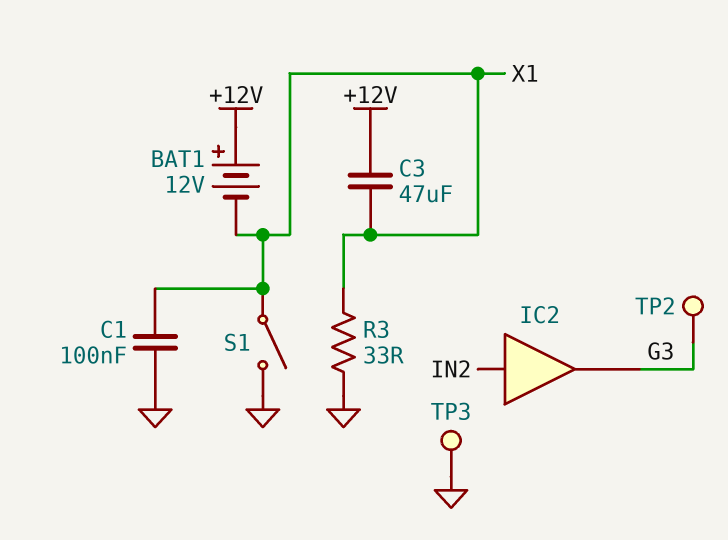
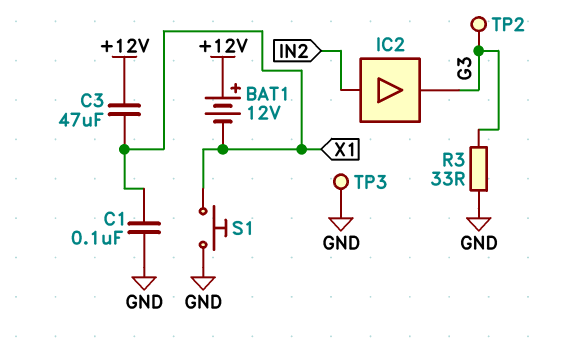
R3: 33 (GND, X1) -> 33 (G3, GND)
S1: switch (GND, X1) -> button (GND, X1)

